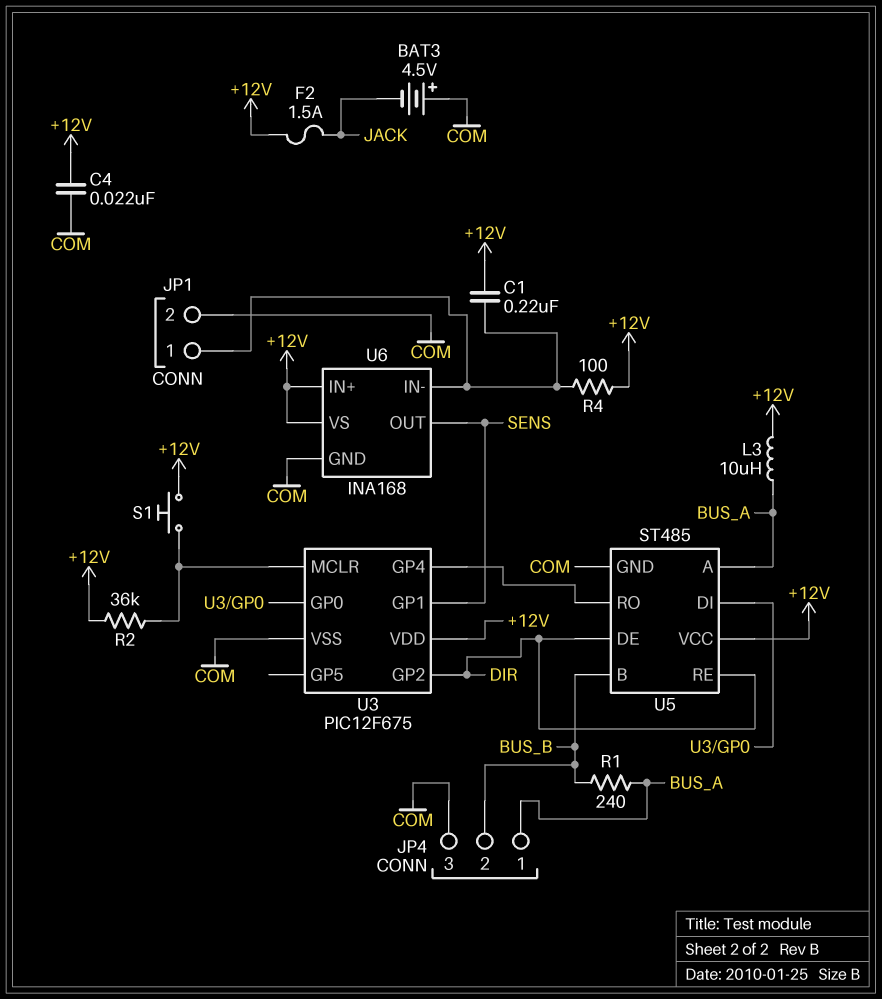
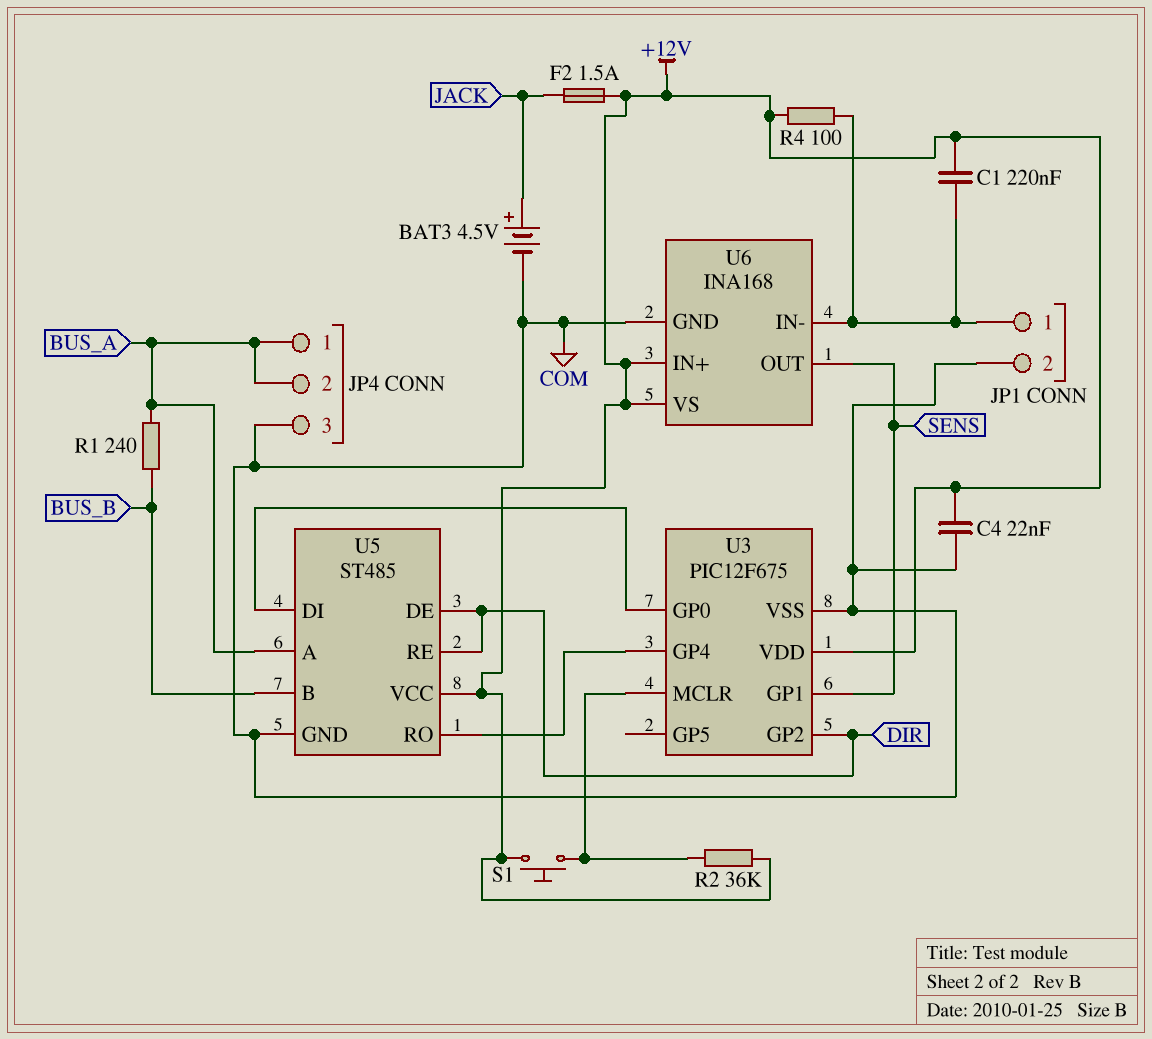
BAT3: 4.5V (plus COM, minus JACK) -> 4.5V (plus JACK, minus COM)
JP4 pin 2: BUS_B -> BUS_A
L3: 10uH (+12V, BUS_A) -> none

